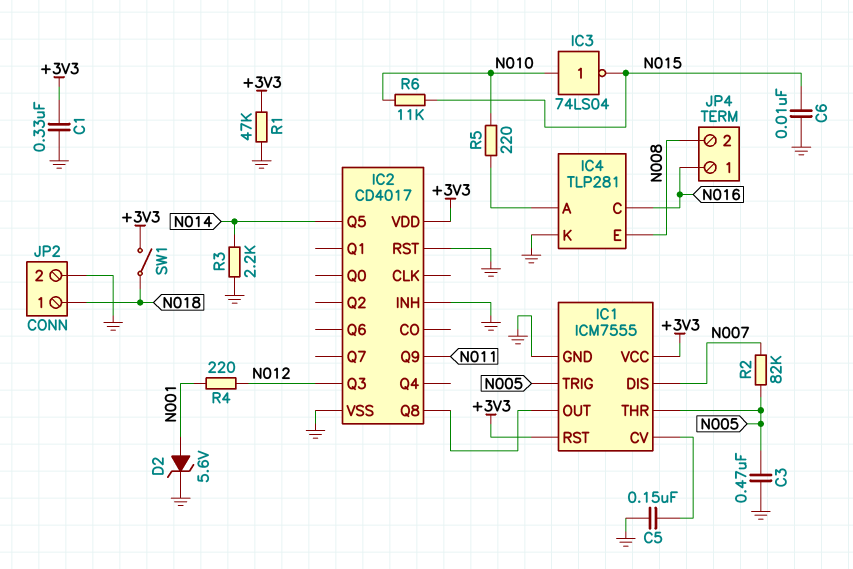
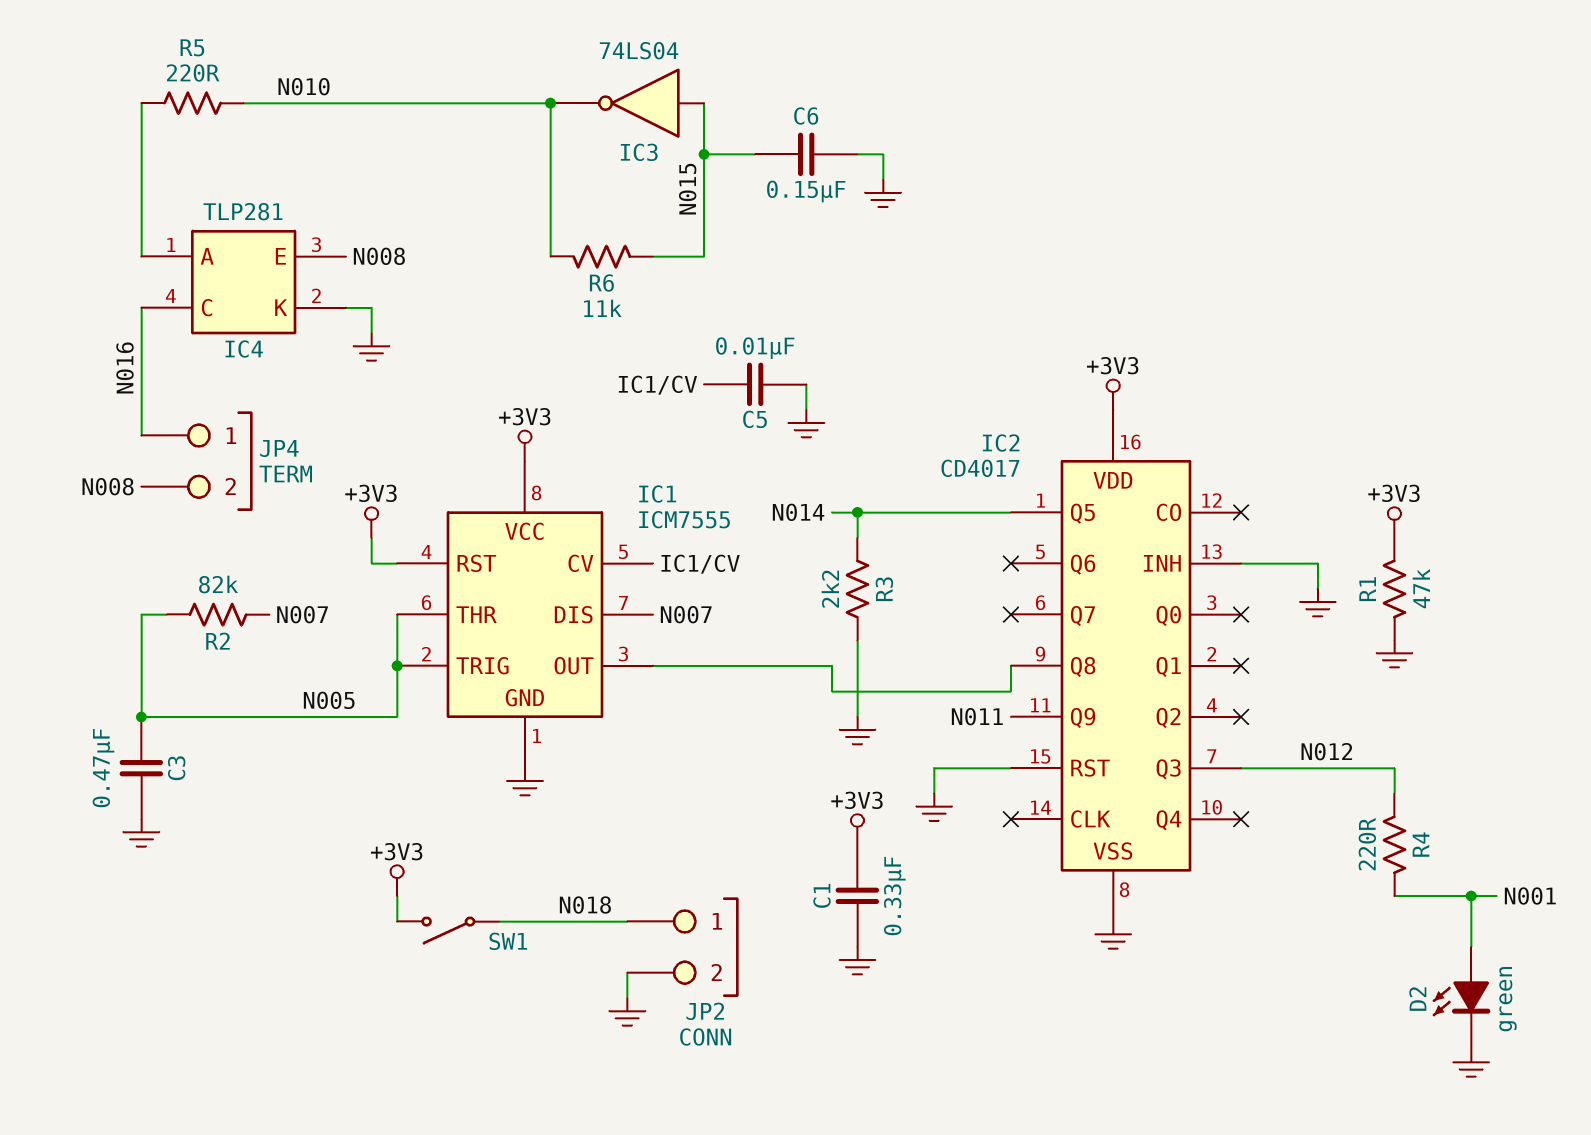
C5: 150nF (GND, IC1/CV) -> 10nF (GND, IC1/CV)
C6: 10nF (GND, N015) -> 150nF (GND, N015)
D2: zener 5.6V (A N001, K GND) -> LED green (A N001, K GND)
IC3: NOT 74LS04 (in N010, out N015) -> NOT 74LS04 (in N015, out N010)

